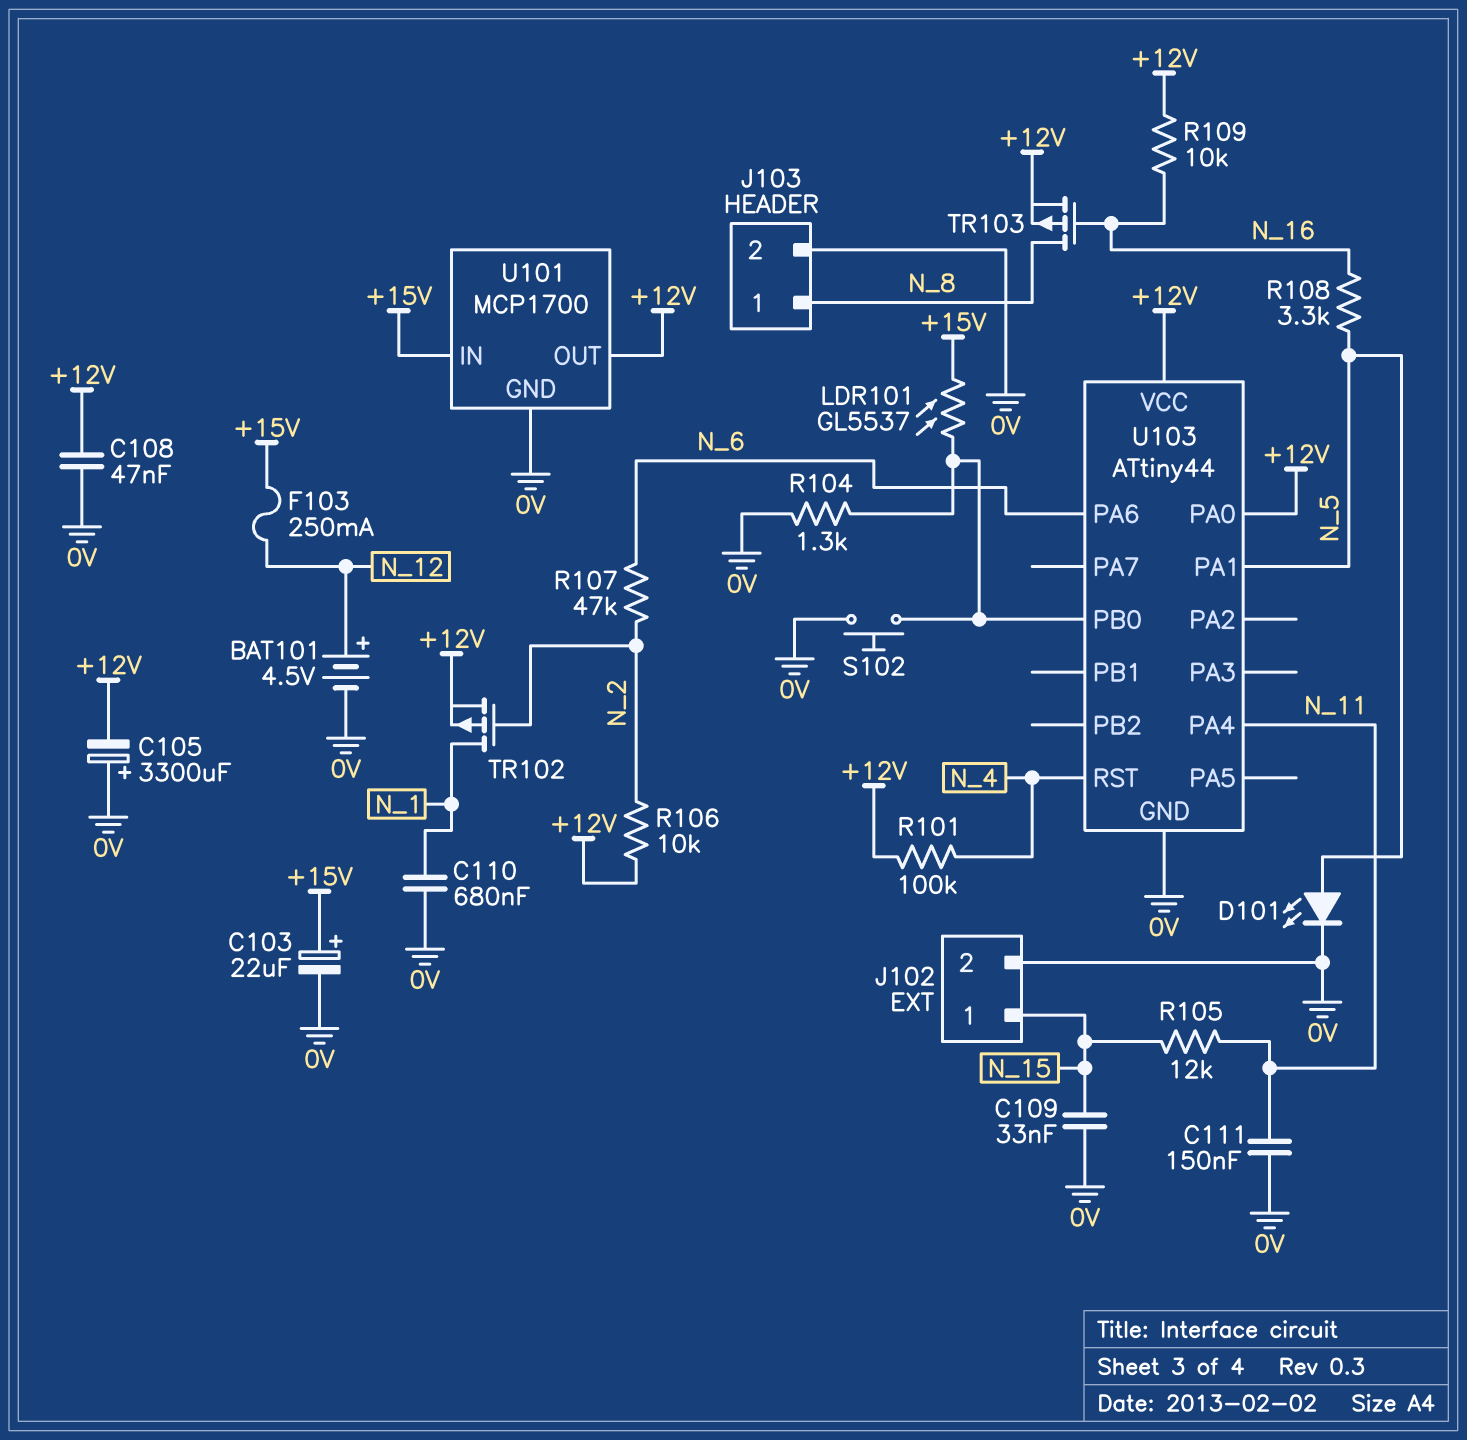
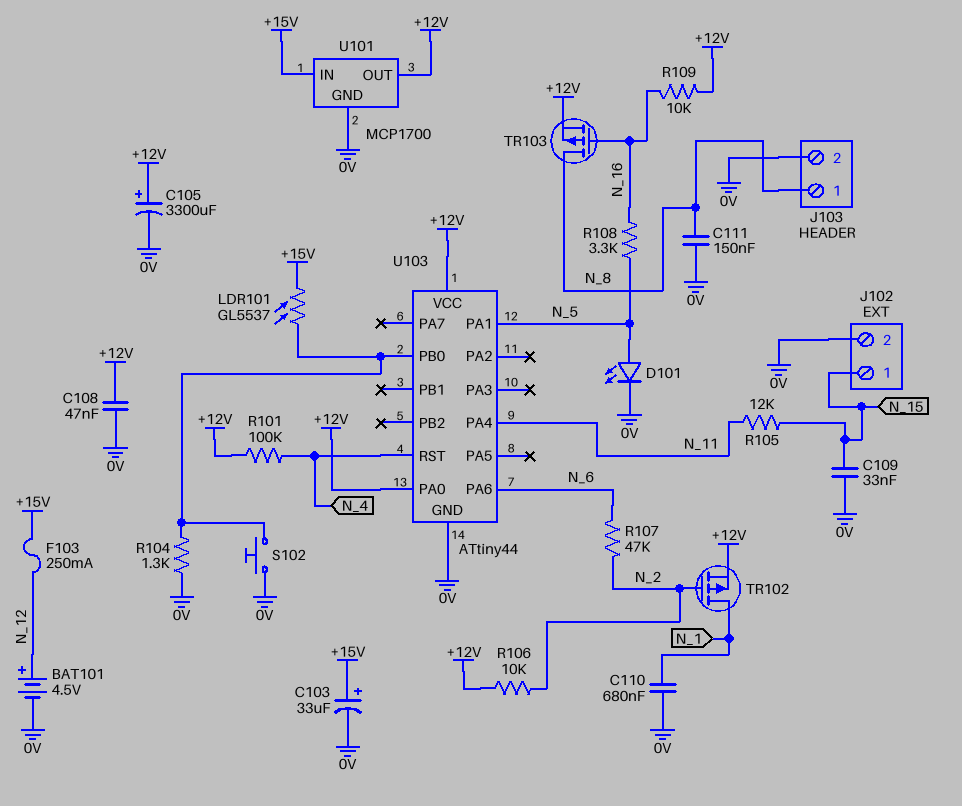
C103: 22uF (plus +15V, minus 0V) -> 33uF (plus +15V, minus 0V)
C105: 3300uF (plus 0V, minus +12V) -> 3300uF (plus +12V, minus 0V)
C111: 150nF (0V, N_11) -> 150nF (0V, N_8)

